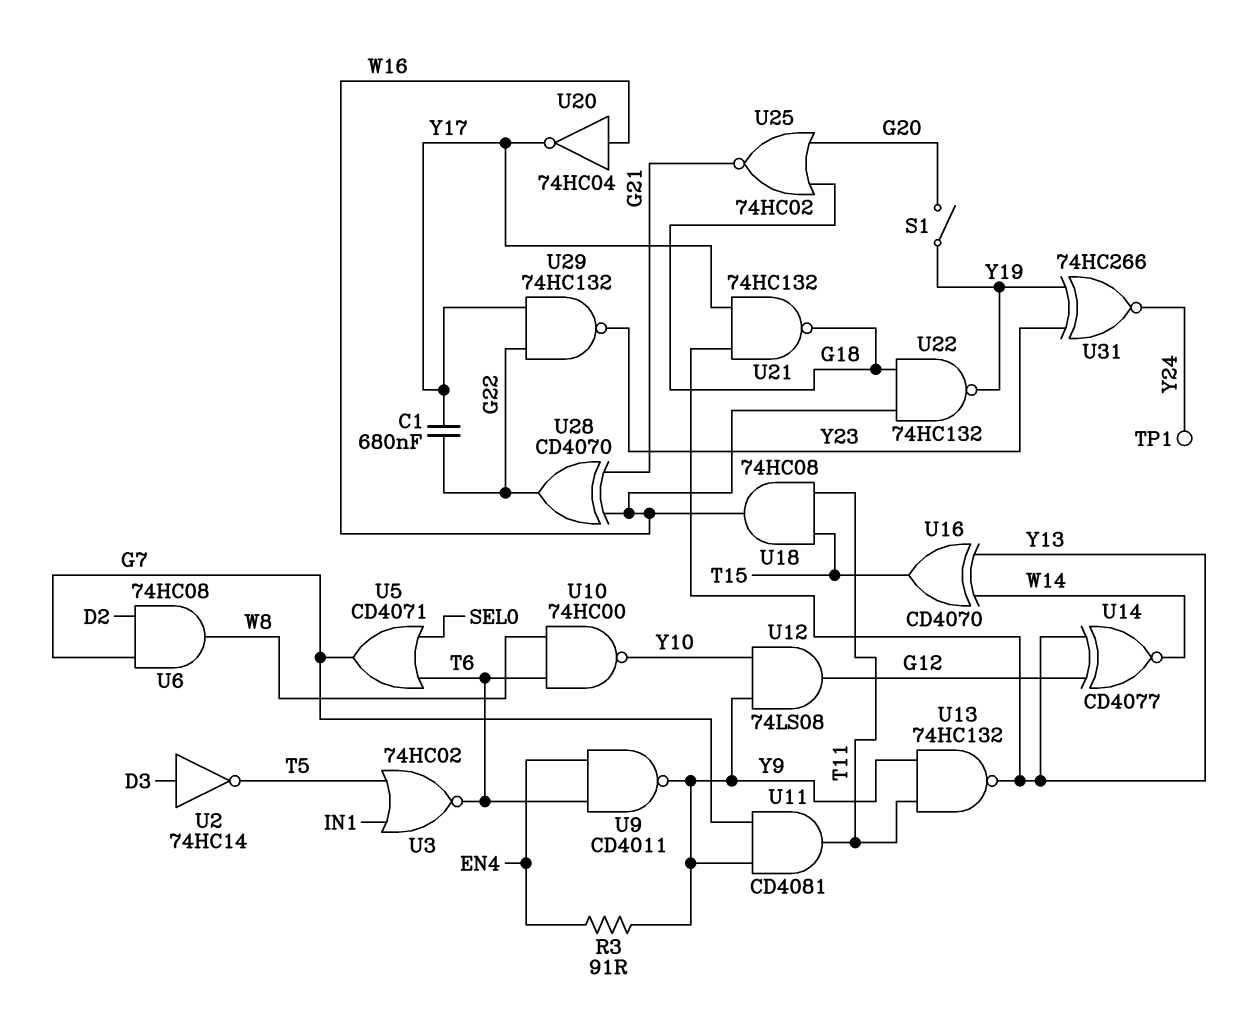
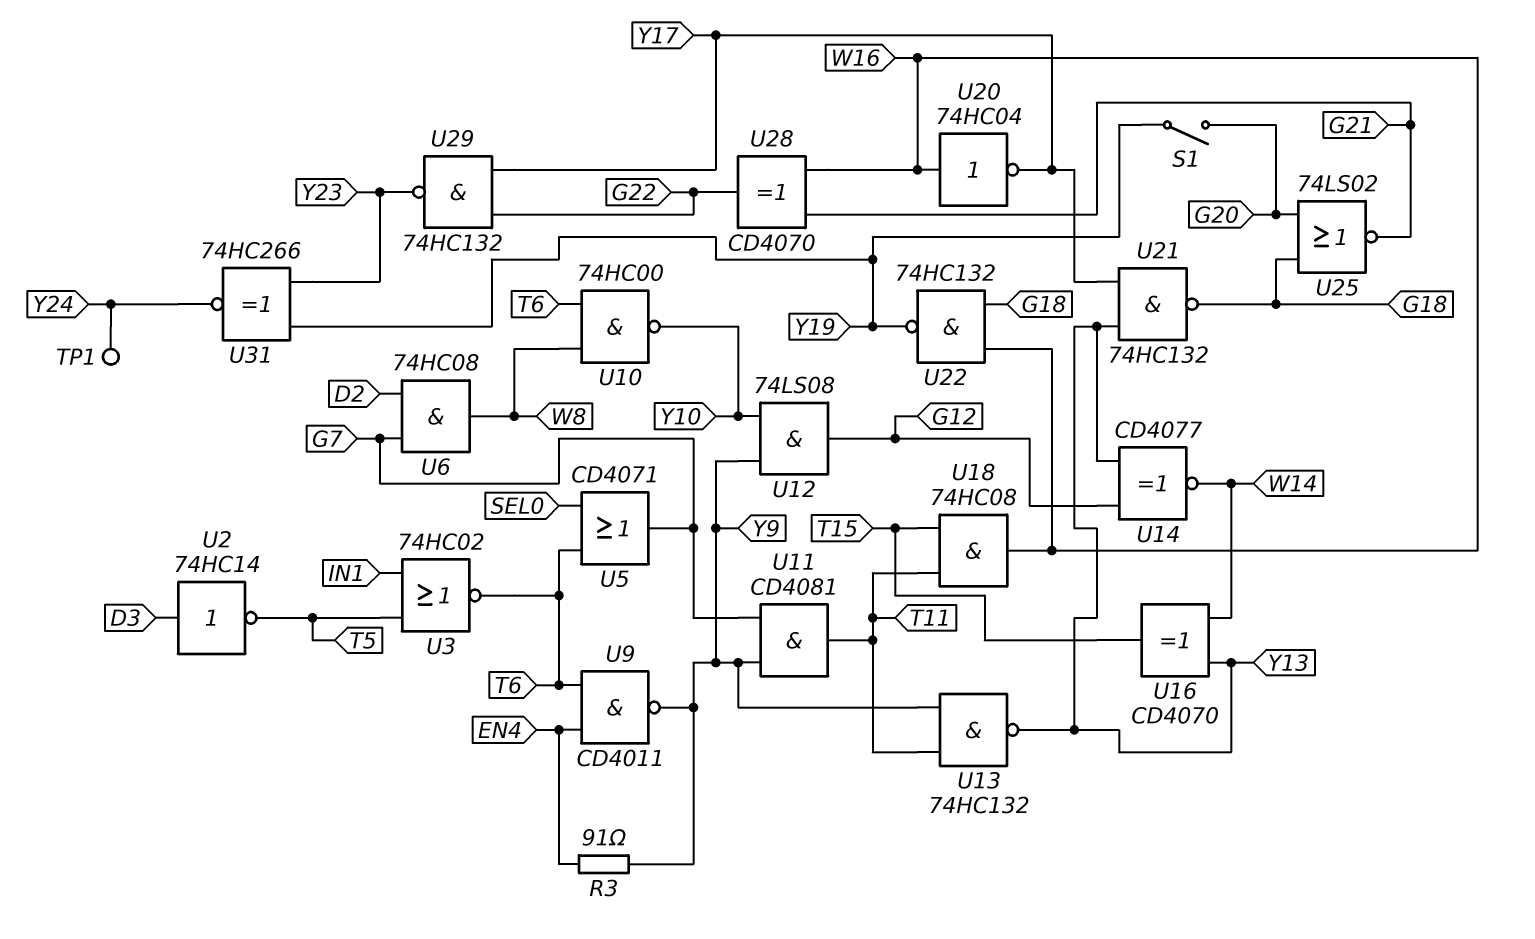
C1: 680nF (G22, Y17) -> none
U25: NOR 74HC02 (in G18, in G20, out G21) -> NOR 74LS02 (in G18, in G20, out G21)

